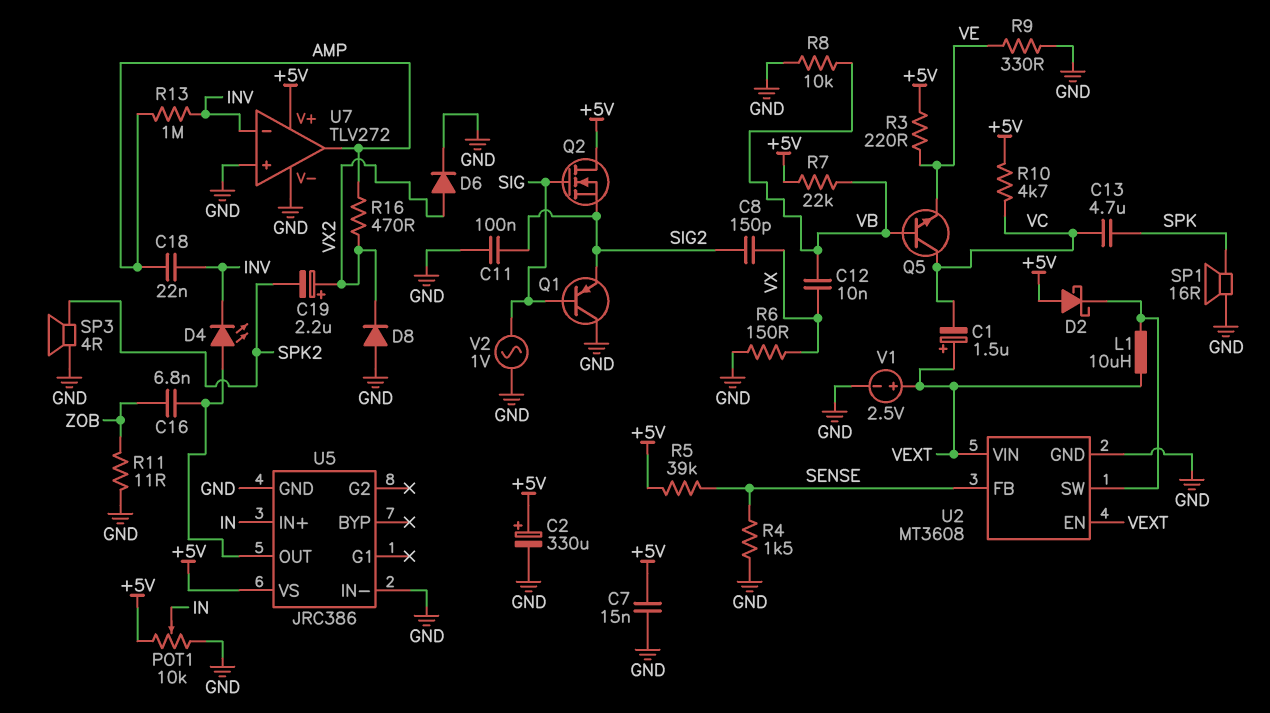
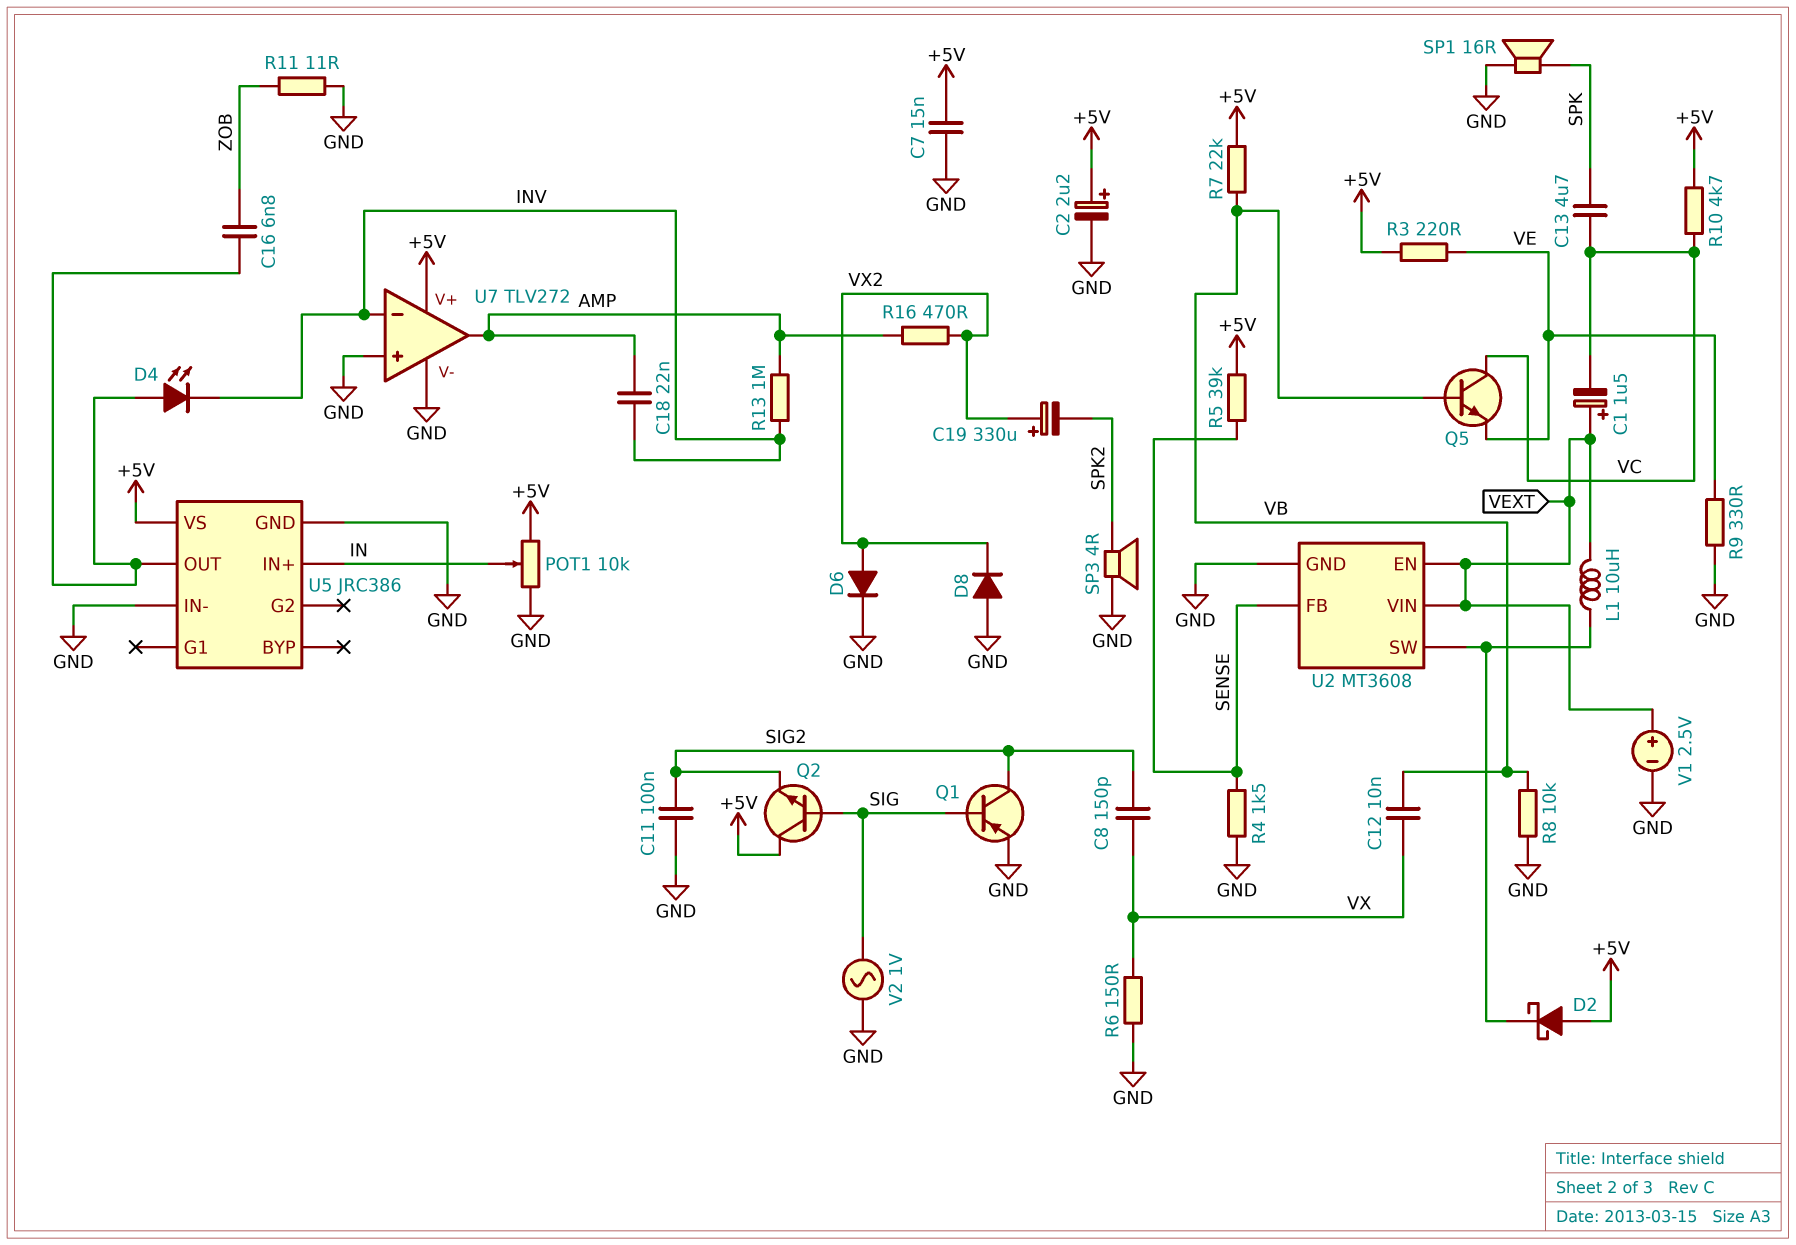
C2: 330uF (plus +5V, minus GND) -> 2.2uF (plus +5V, minus GND)
C19: 2.2uF (plus VX2, minus SPK2) -> 330uF (plus VX2, minus SPK2)
Q1: PNP (B SIG, C GND, E SIG2) -> PNP (B SIG, C SIG2, E GND)
Q2: NMOS (G SIG, D +5V, S SIG2) -> NPN (B SIG, C +5V, E SIG2)

